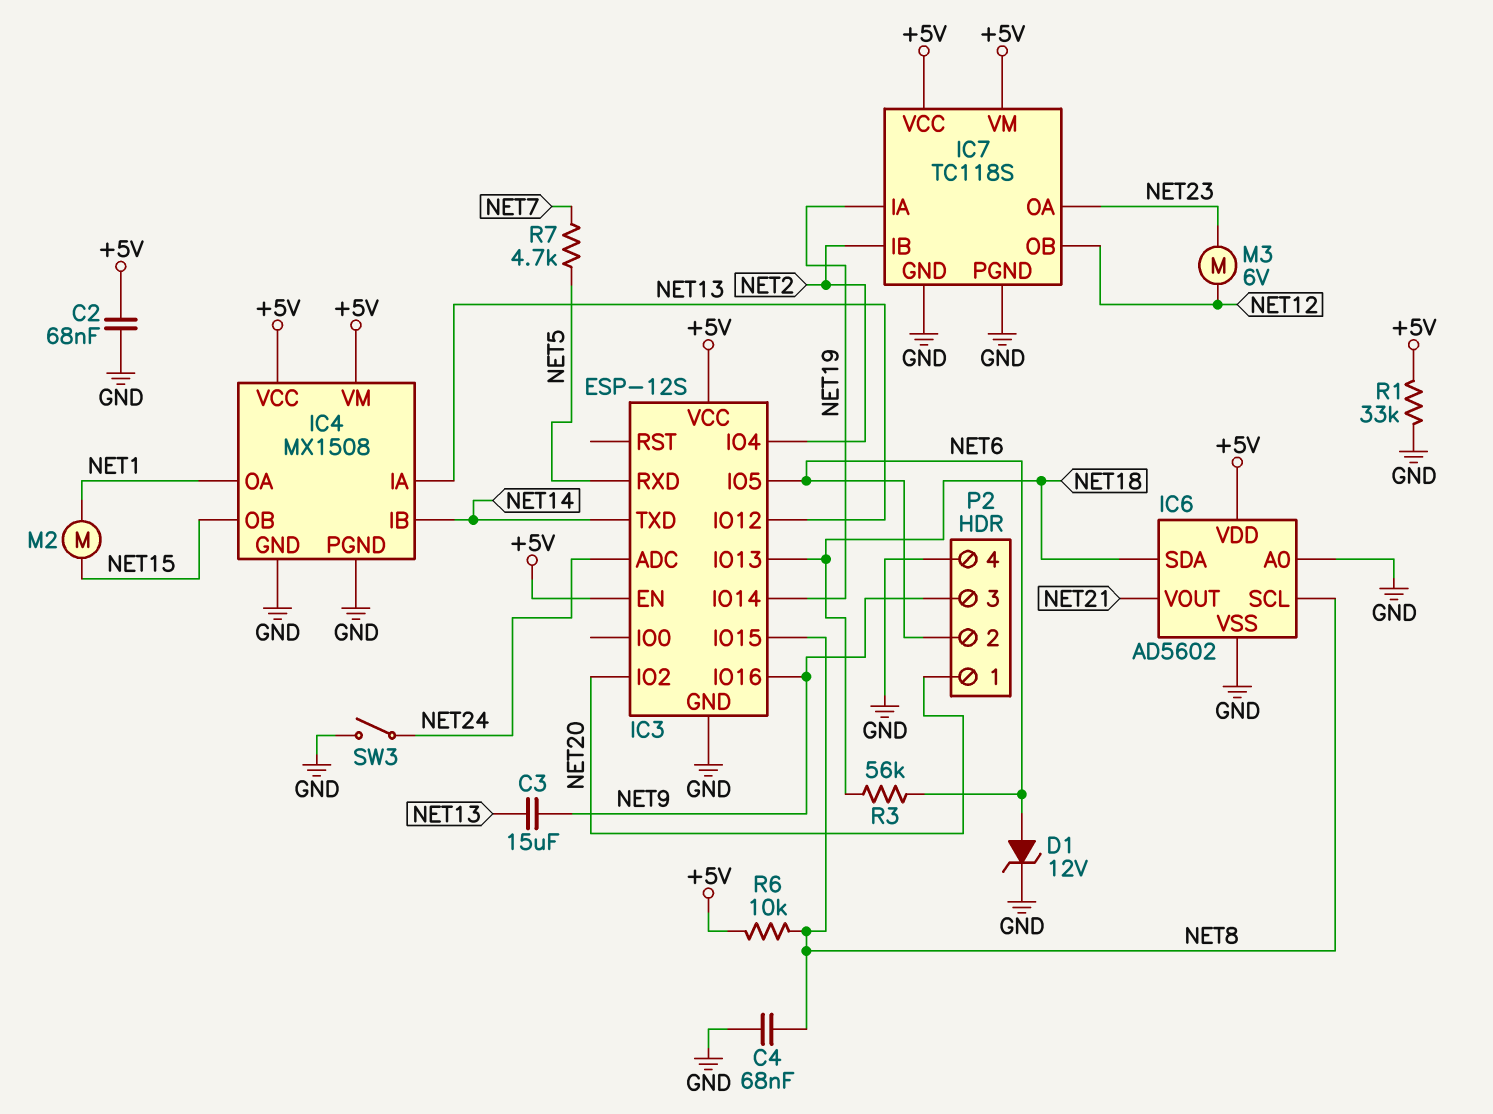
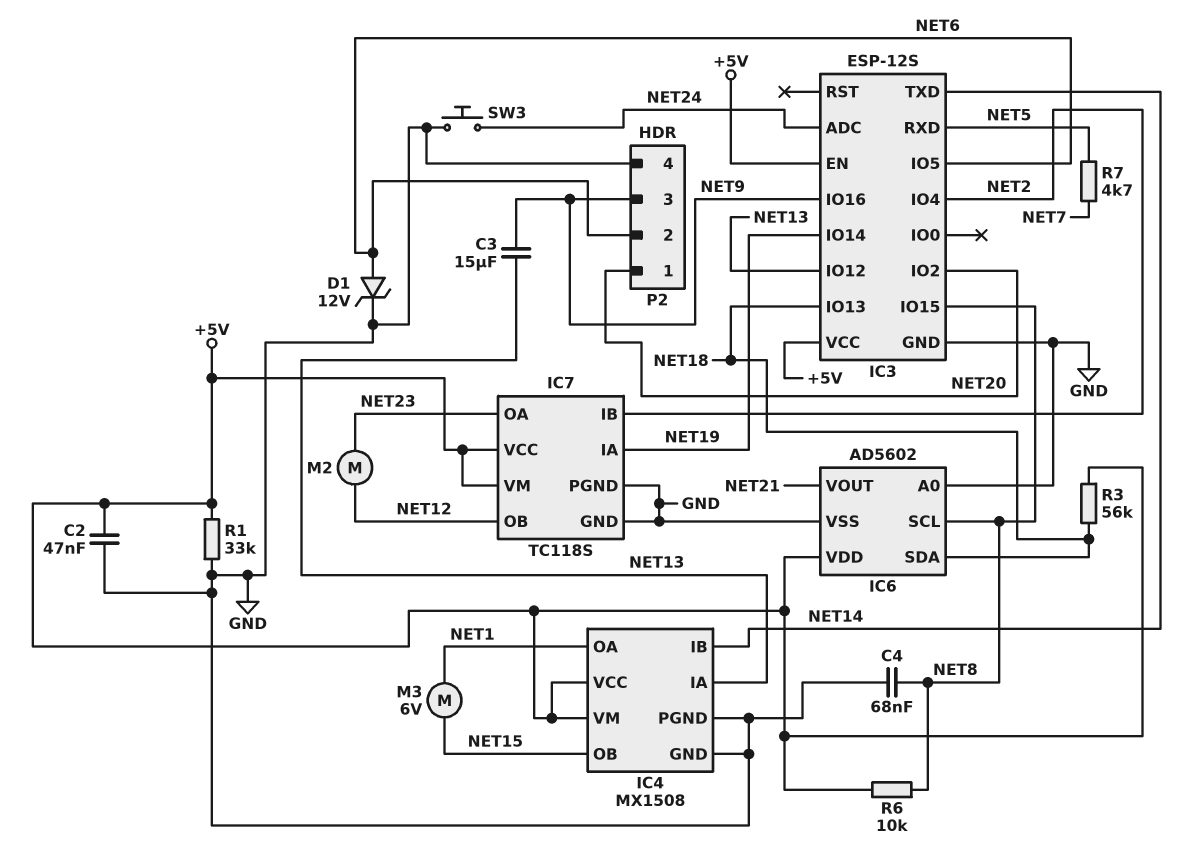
C2: 68nF (+5V, GND) -> 47nF (+5V, GND)
M2: motor (NET1, NET15) -> motor (NET12, NET23)
M3: motor 6V (NET12, NET23) -> motor 6V (NET1, NET15)
R3: 56k (NET6, NET18) -> 56k (+5V, NET18)
SW3: switch (GND, NET24) -> button (GND, NET24)

